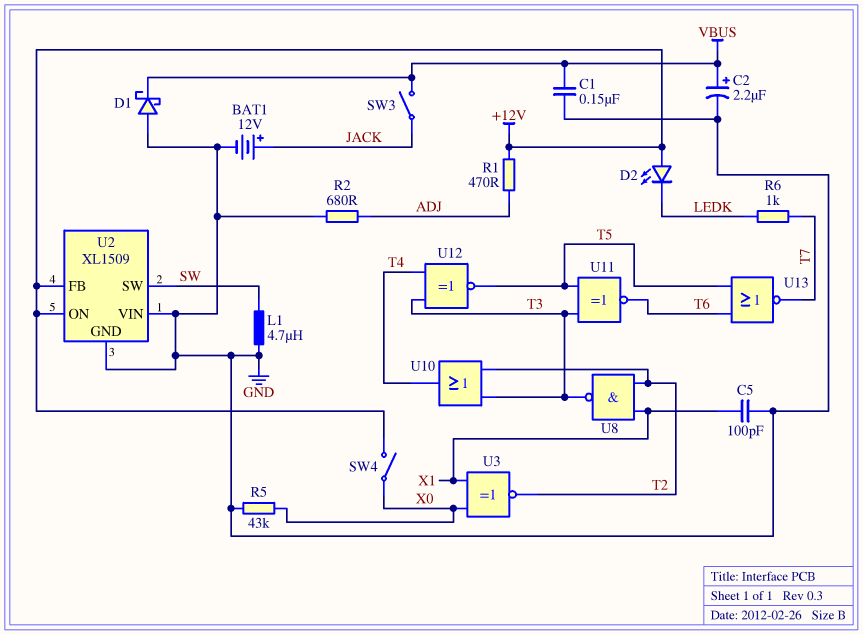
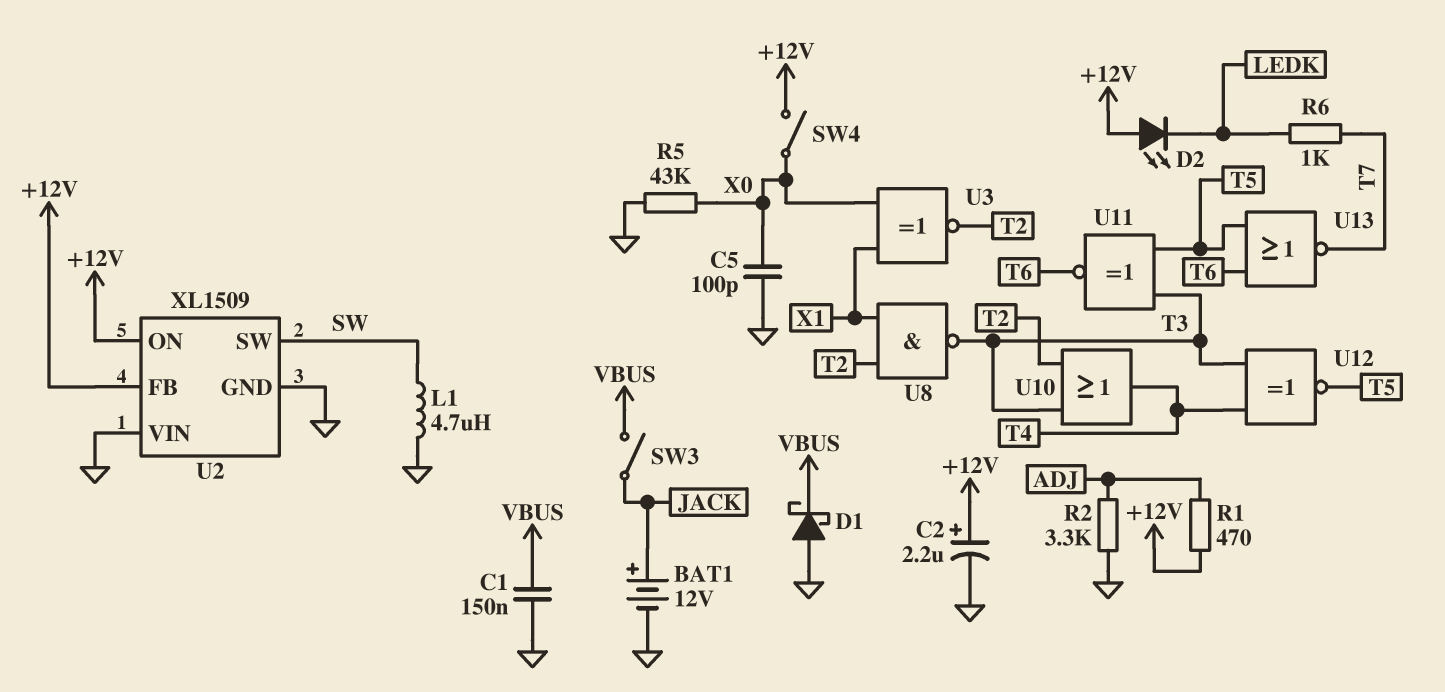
C2: 2.2uF (plus VBUS, minus GND) -> 2.2uF (plus +12V, minus GND)
C5: 100pF (GND, X1) -> 100pF (GND, X0)
R2: 680 (ADJ, GND) -> 3.3k (ADJ, GND)

